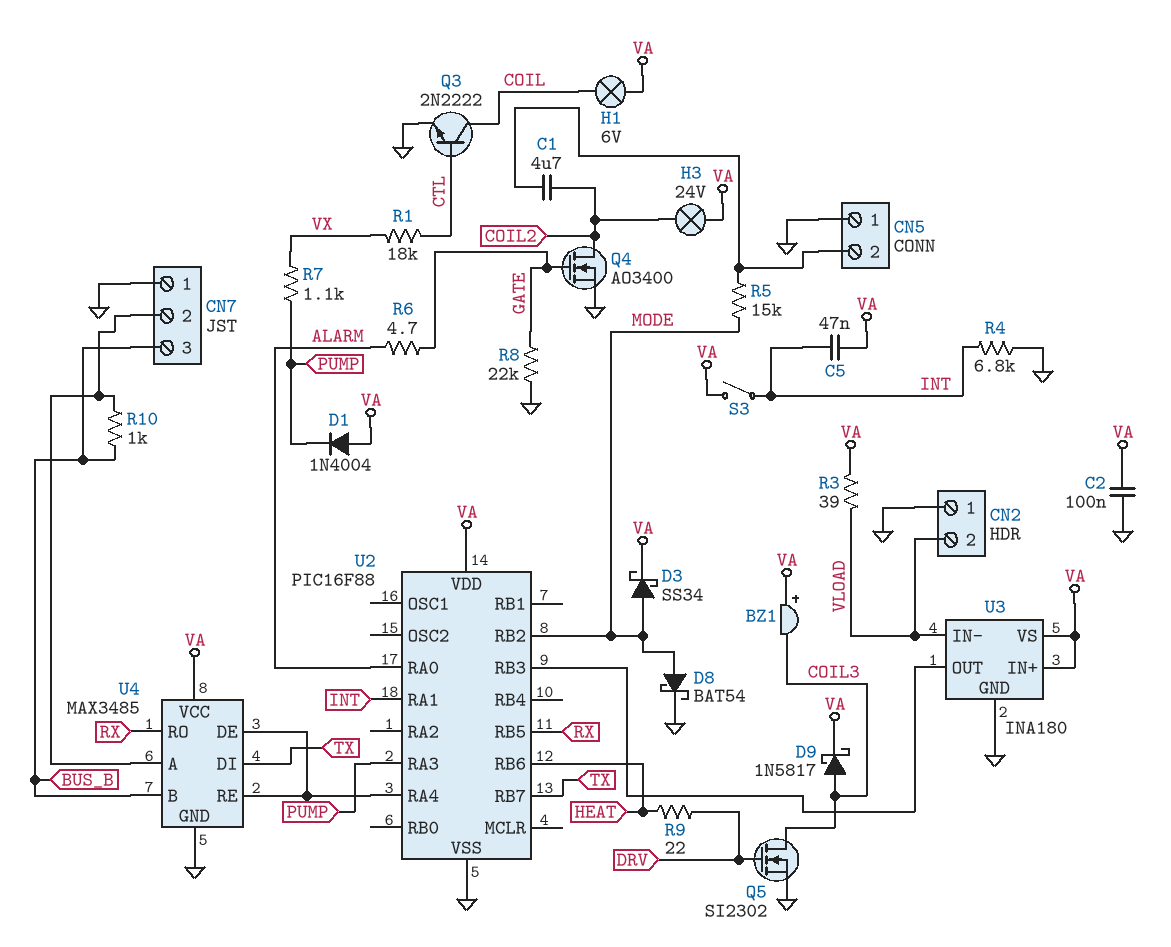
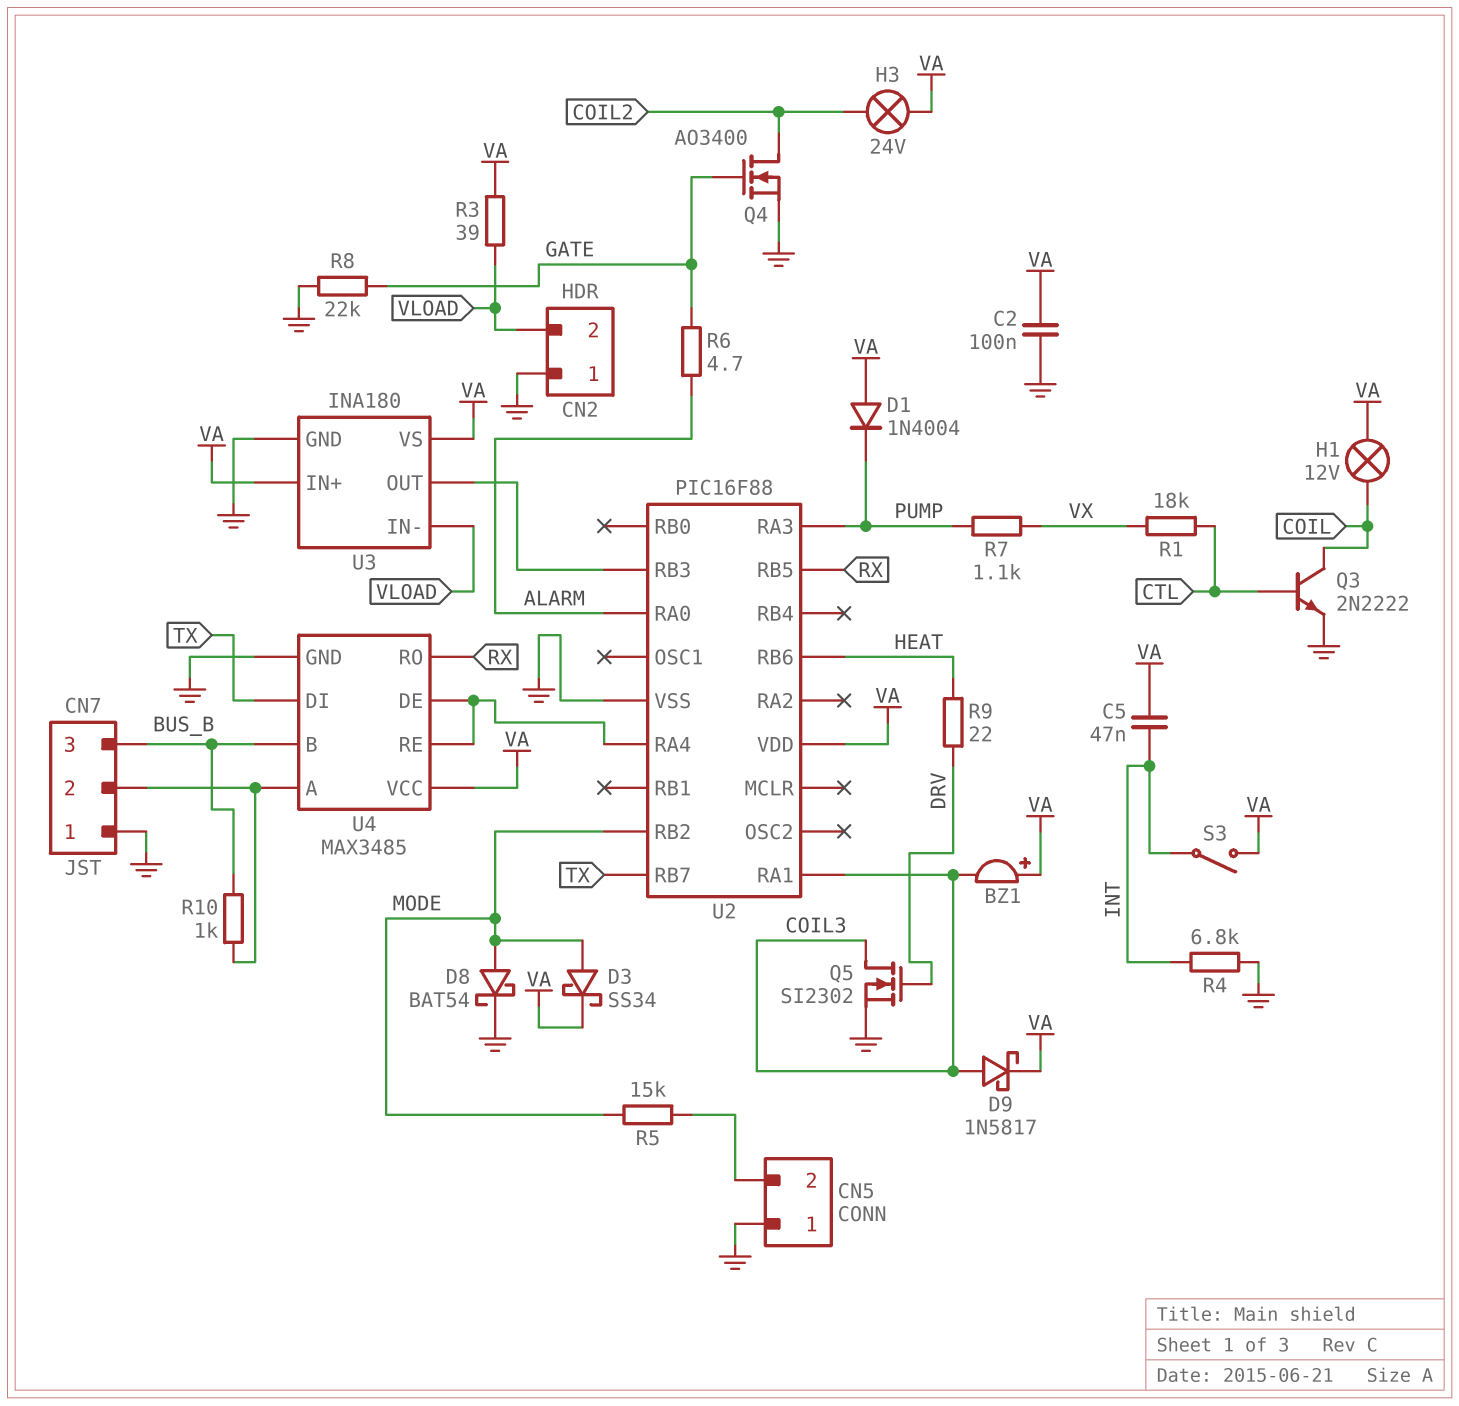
C1: 4.7uF (CN5/2, COIL2) -> none
H1: lamp 6V (COIL, VA) -> lamp 12V (COIL, VA)
U2 pin RA1: INT -> COIL3

